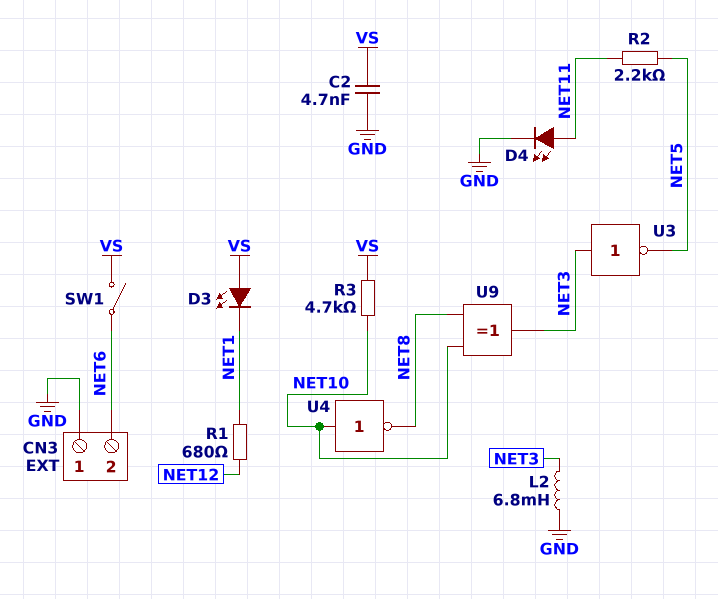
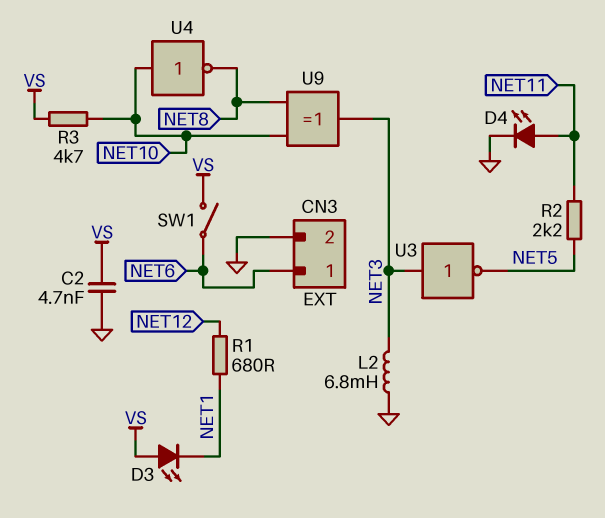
CN3 pin 1: GND -> NET6
CN3 pin 2: NET6 -> GND

